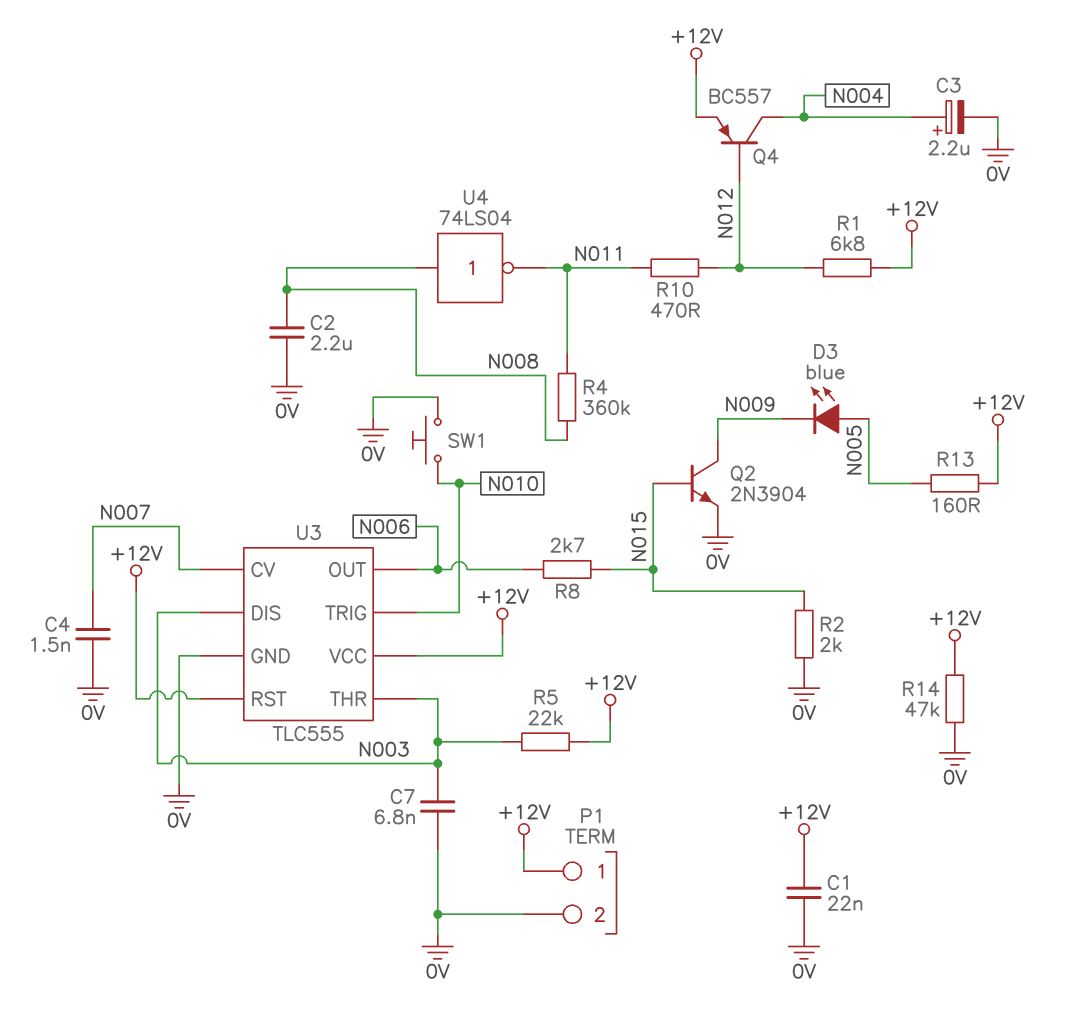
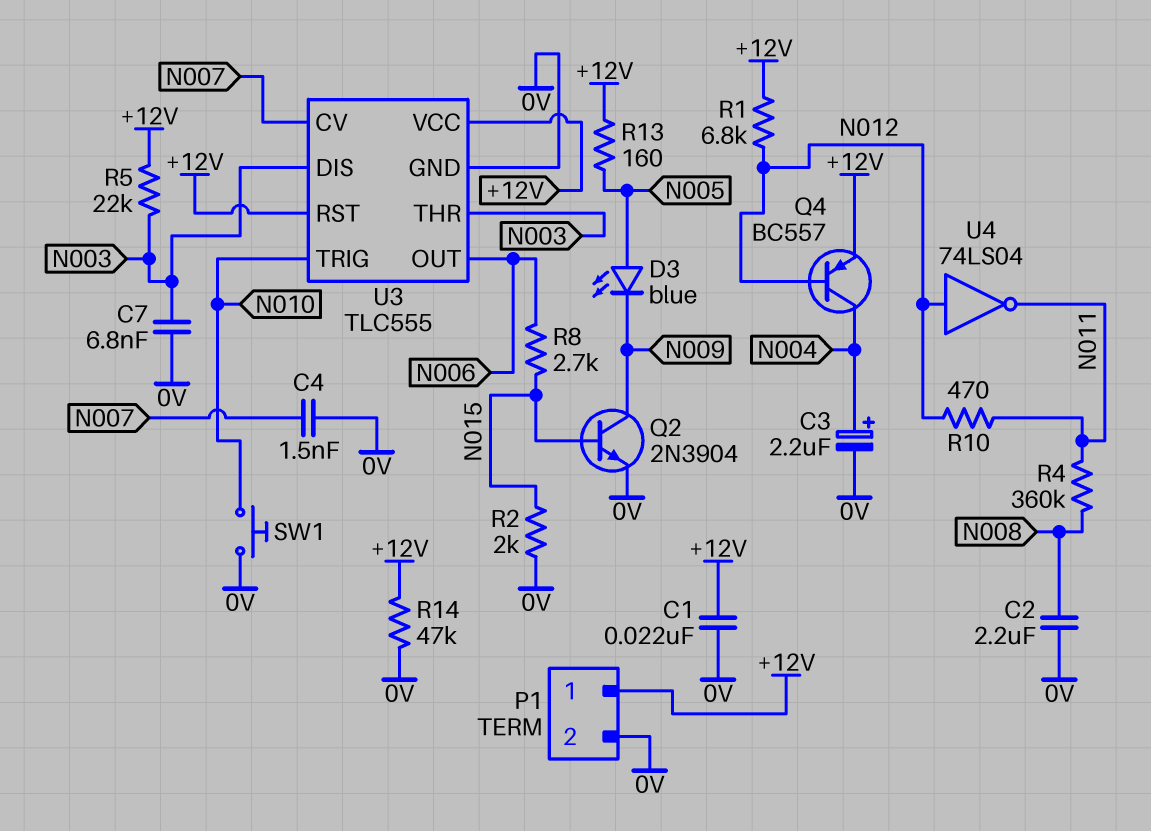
U4: NOT 74LS04 (in N008, out N011) -> NOT 74LS04 (in N012, out N011)

